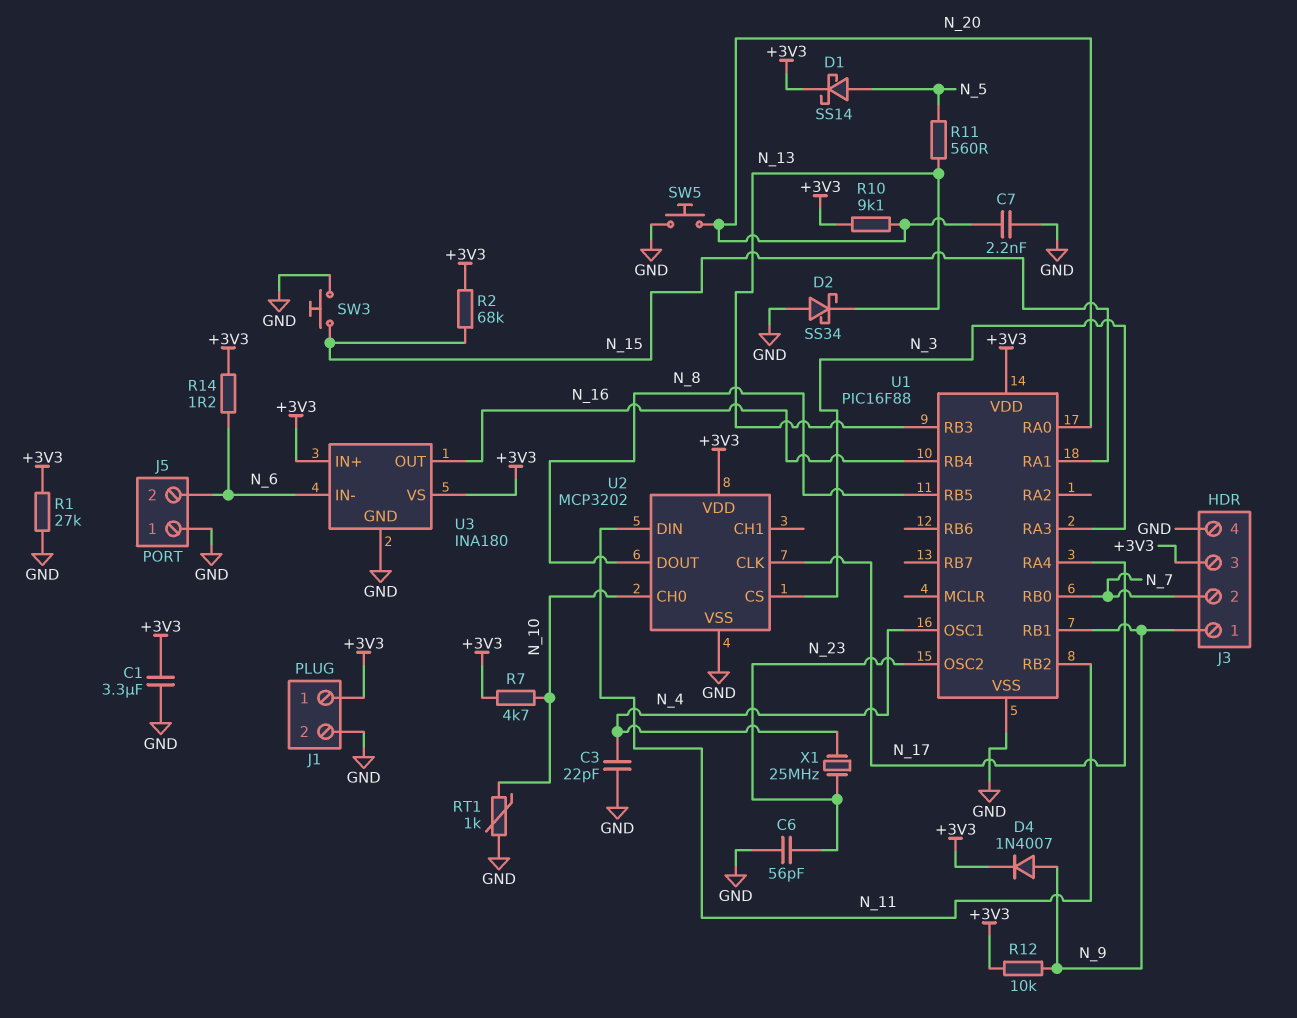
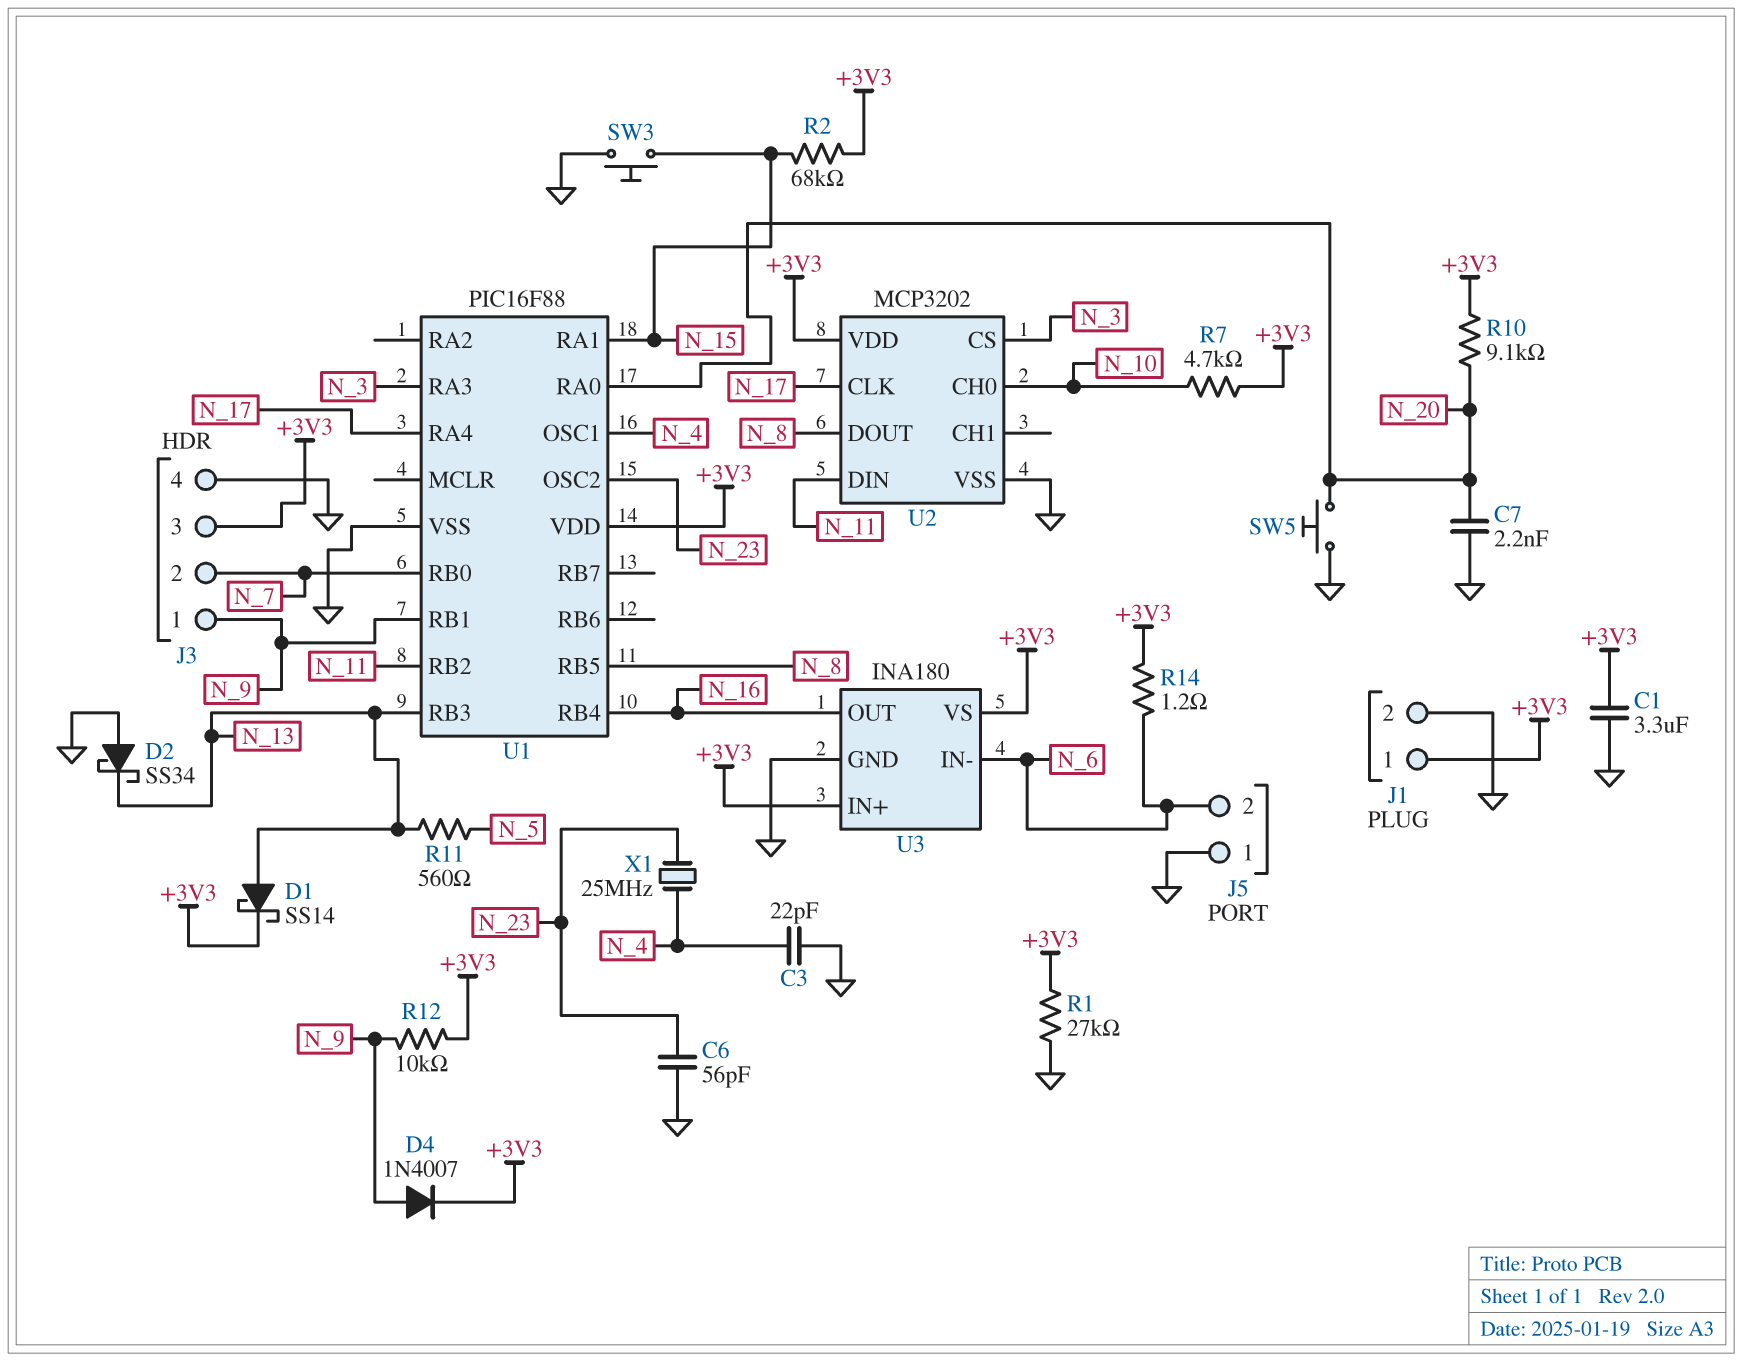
D1: schottky SS14 (A N_5, K +3V3) -> schottky SS14 (A N_13, K +3V3)
RT1: 1k (GND, N_10) -> none

